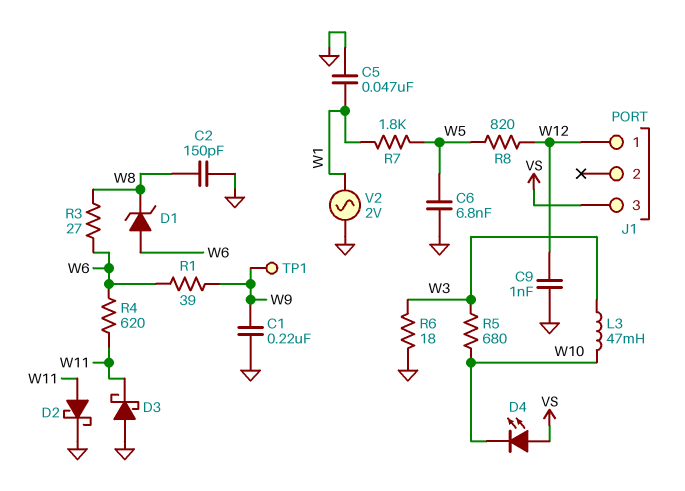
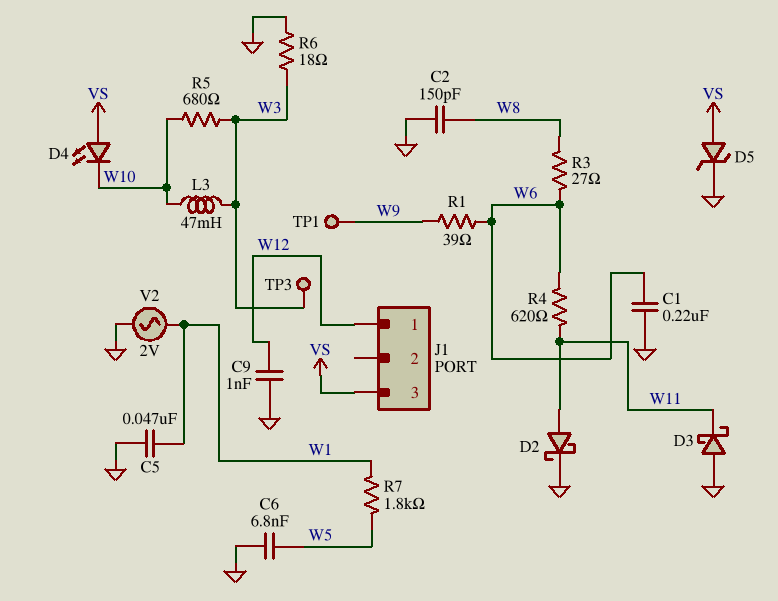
C1: 220nF (GND, W9) -> 220nF (GND, W6)
D1: zener (A W6, K W8) -> none
D5: none -> zener (A VS, K GND)
R8: 820 (W5, W12) -> none
TP3: none -> test point (W3)

